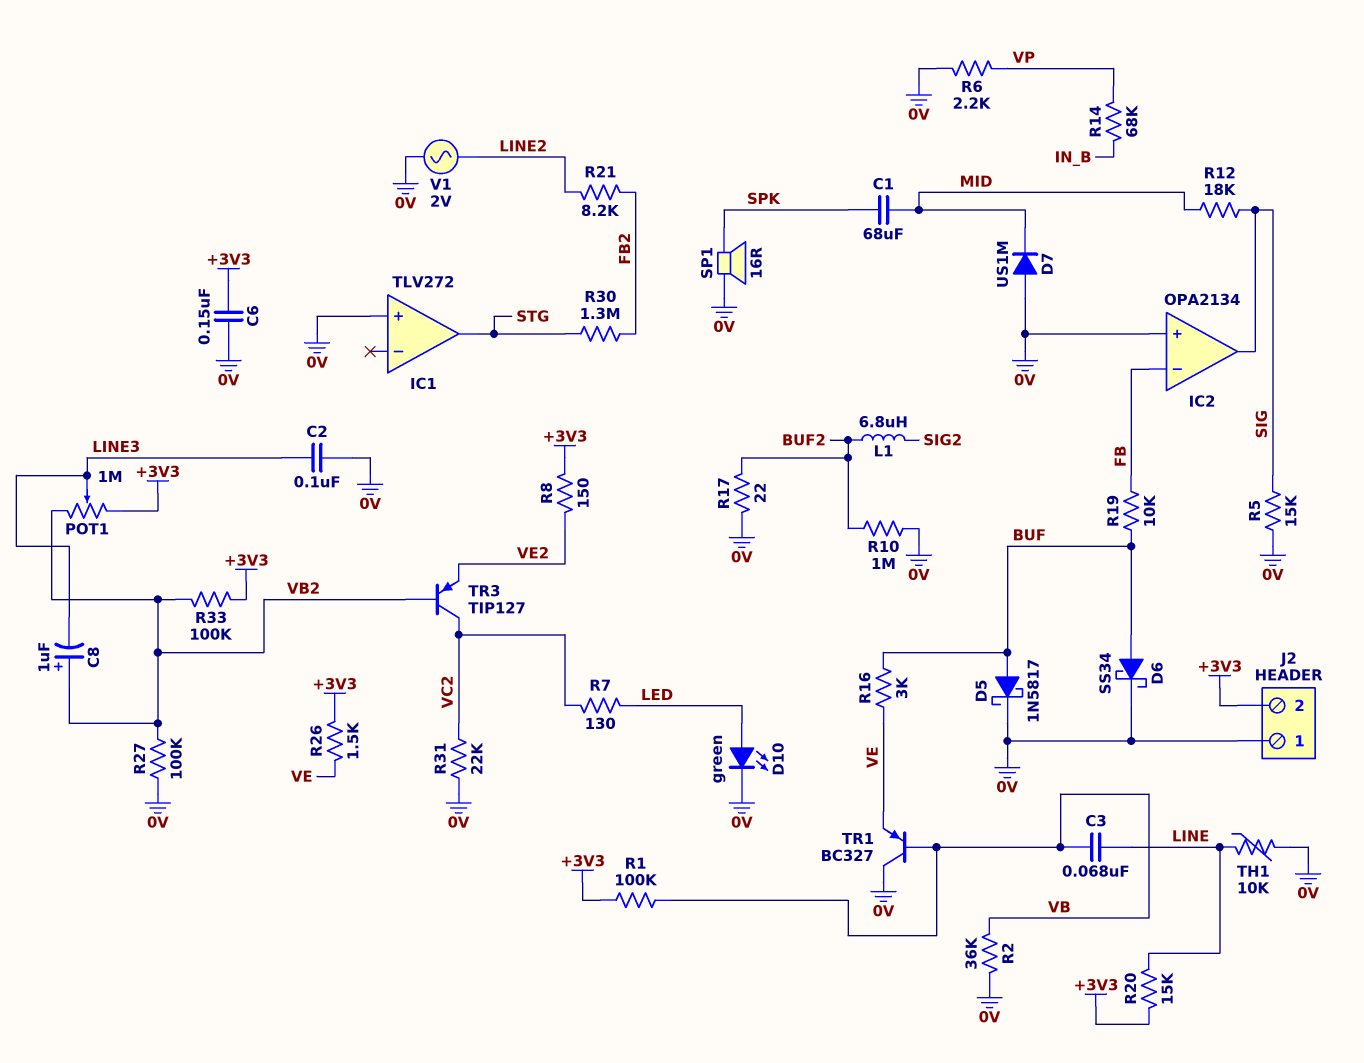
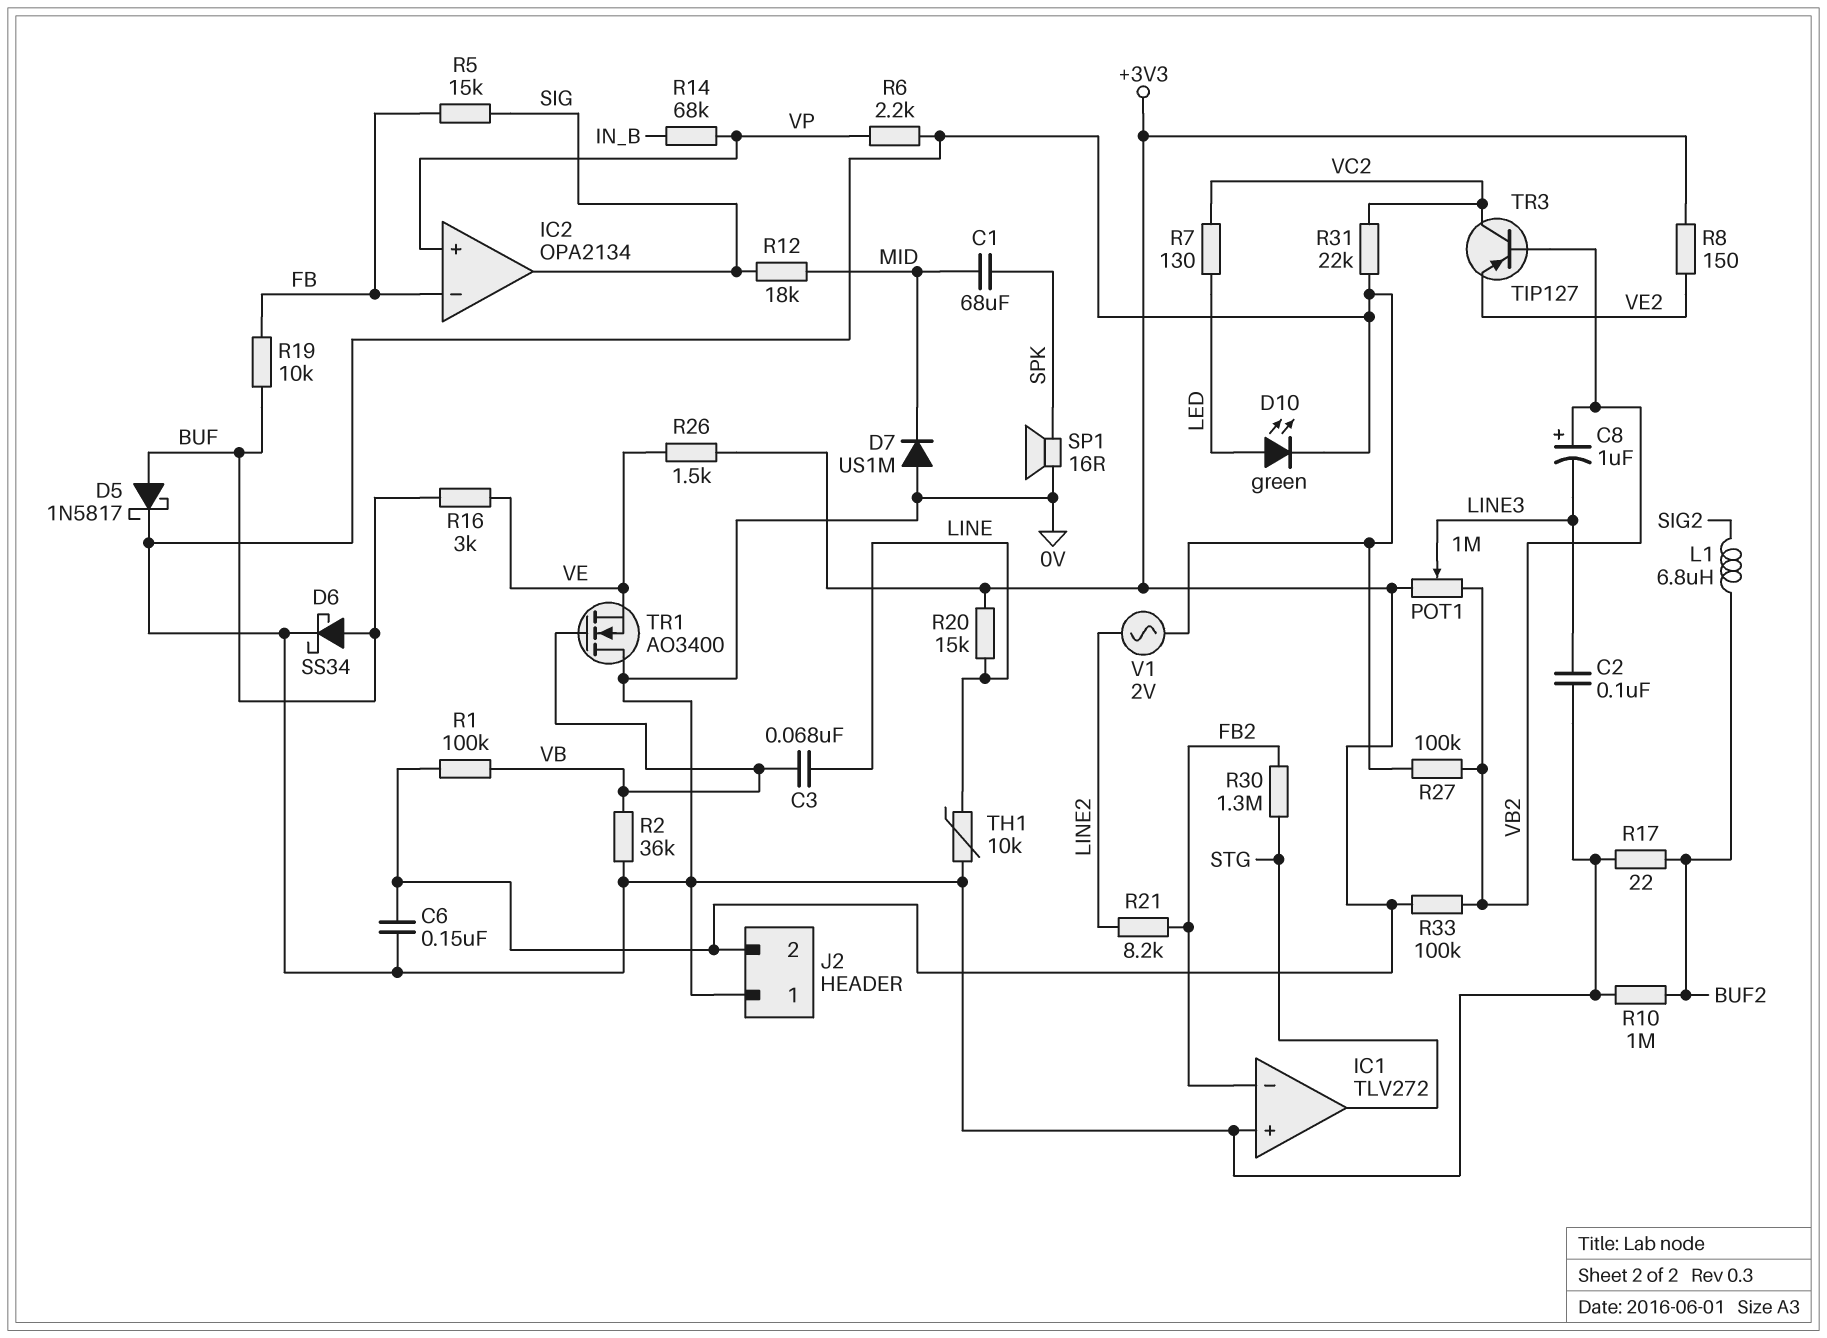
IC1 pin in-: none -> FB2
IC2 pin in+: 0V -> VP
R5: 15k (0V, SIG) -> 15k (FB, SIG)
TR1: PNP BC327 (B VB, C 0V, E VE) -> NMOS AO3400 (G VB, D 0V, S VE)

